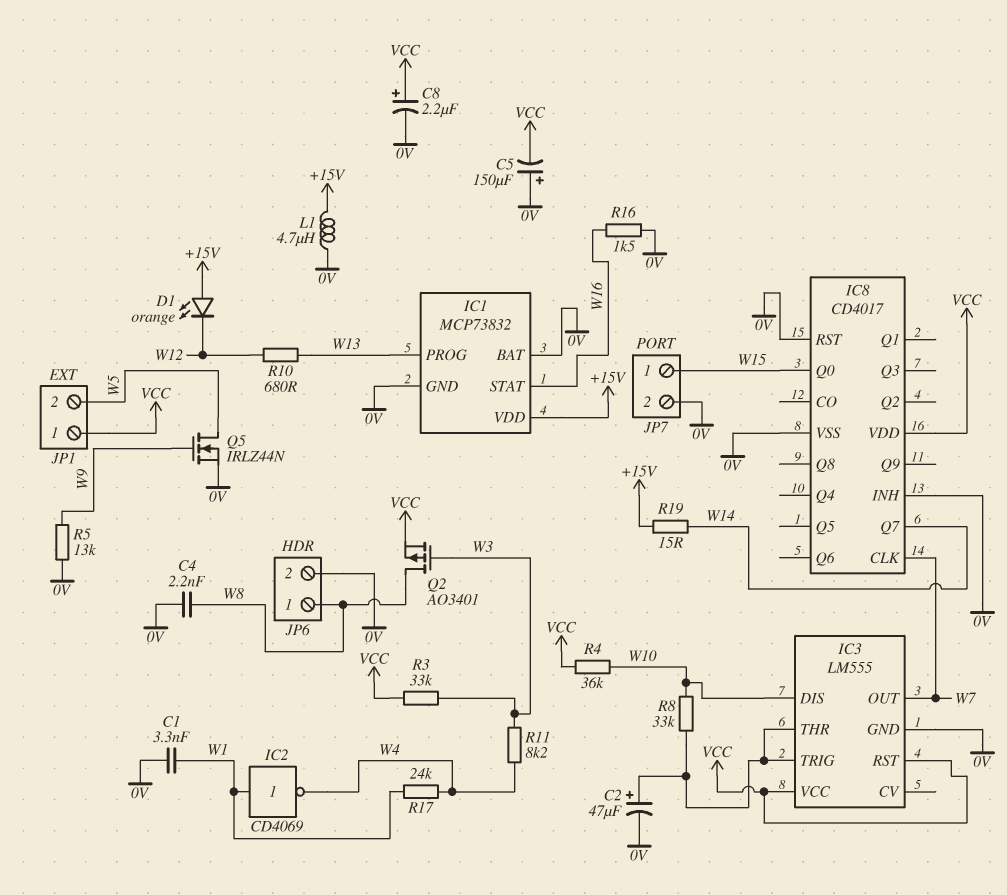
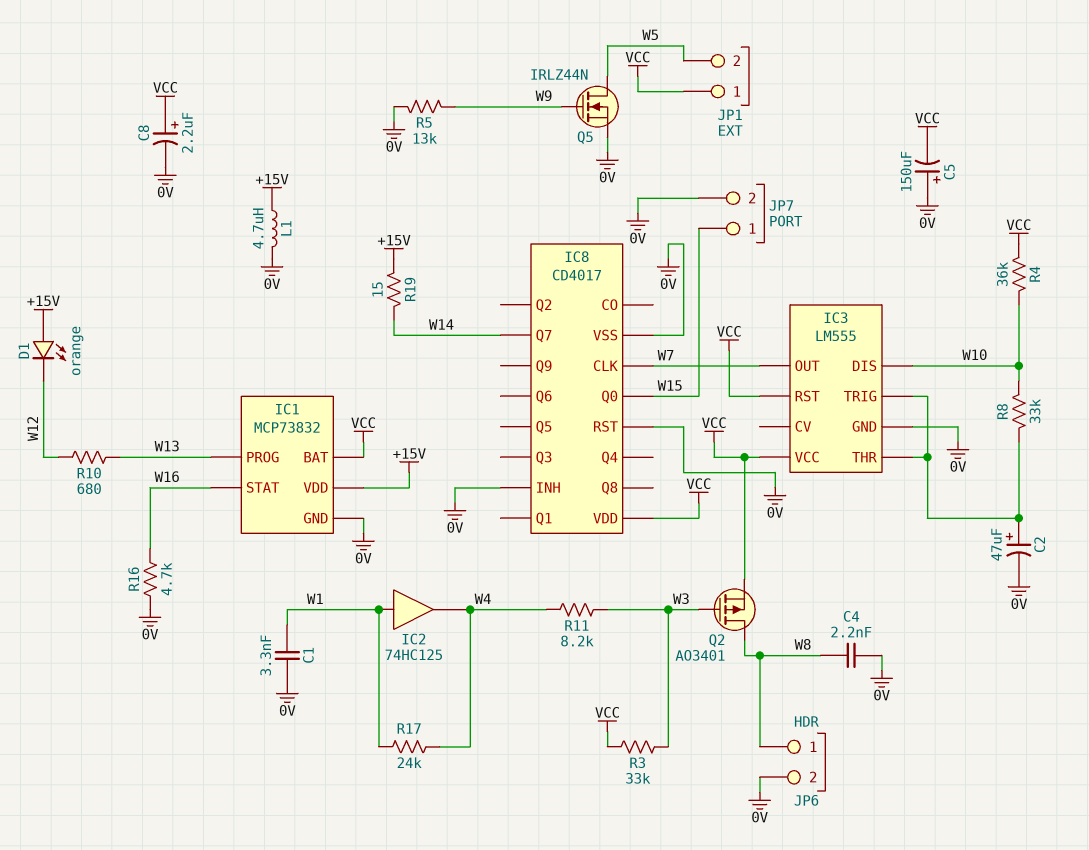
IC1 pin BAT: 0V -> VCC
IC2: NOT CD4069 (in W1, out W4) -> buffer 74HC125 (in W1, out W4)
R16: 1.5k (0V, W16) -> 4.7k (0V, W16)

